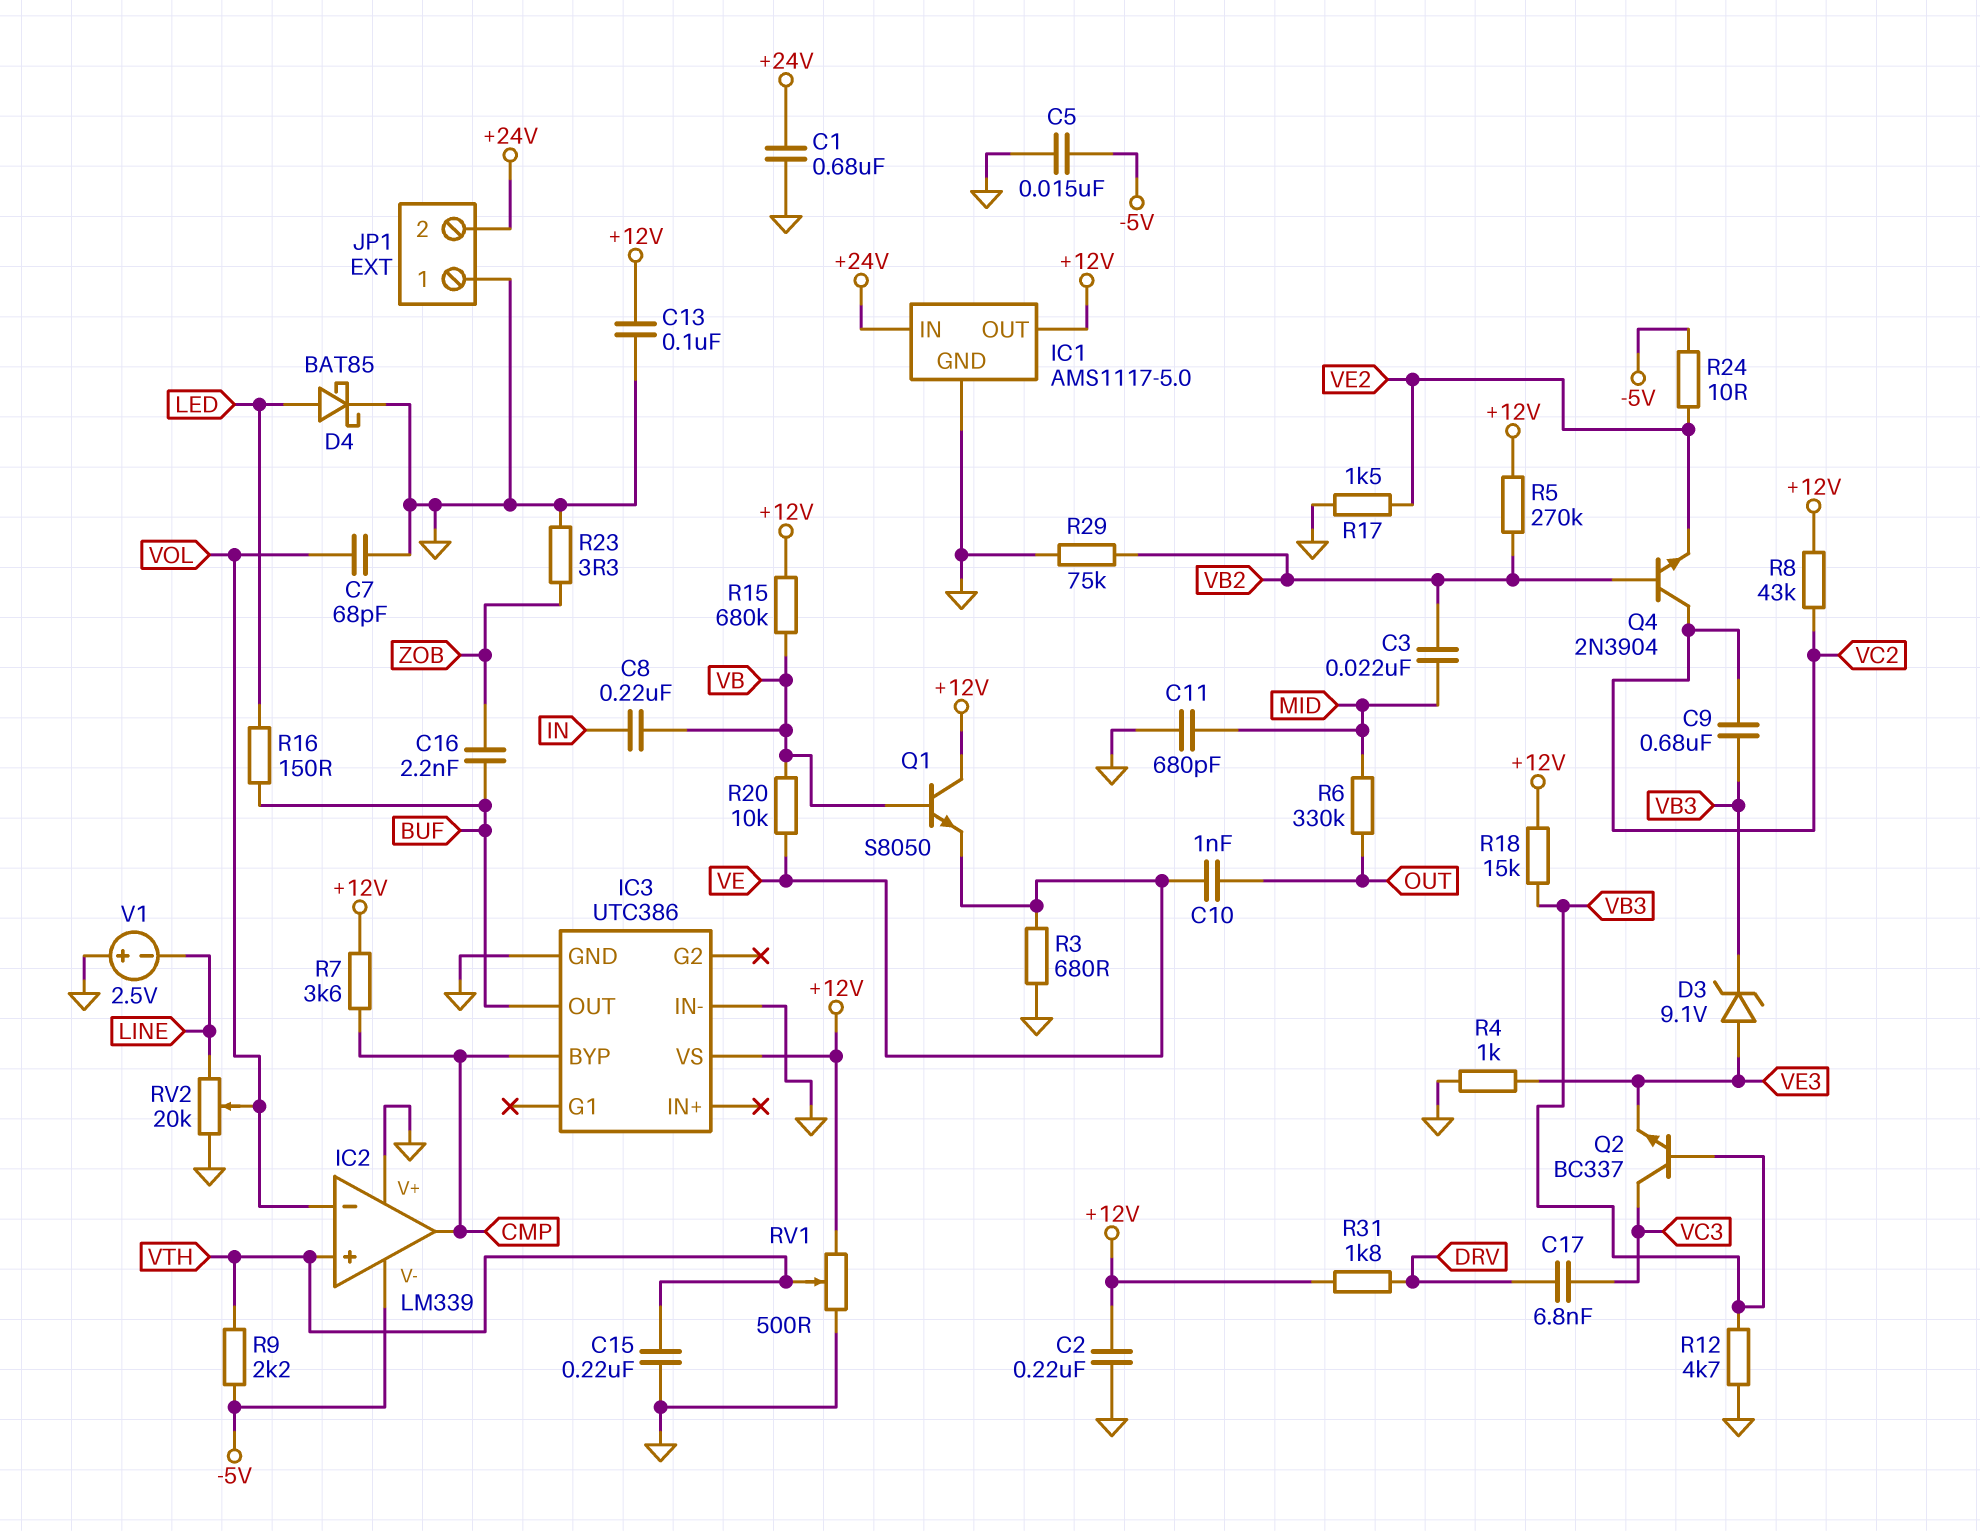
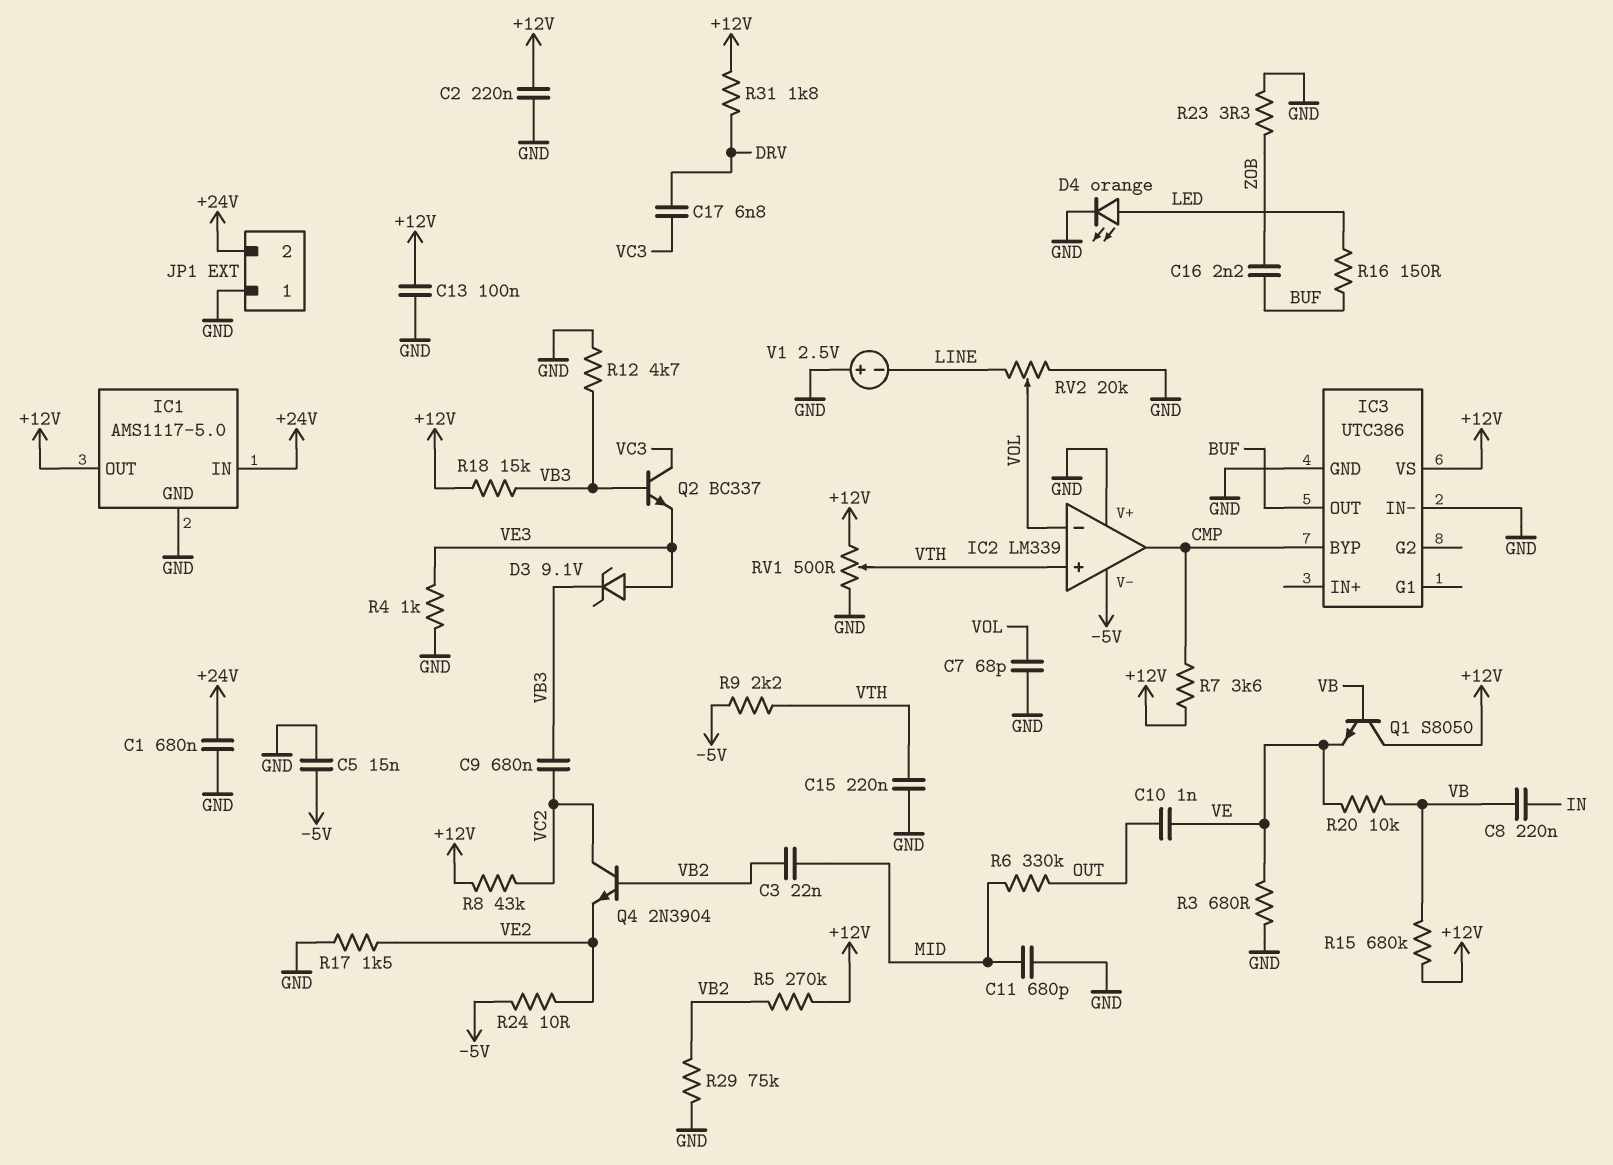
D4: schottky BAT85 (A LED, K GND) -> LED orange (A LED, K GND)

